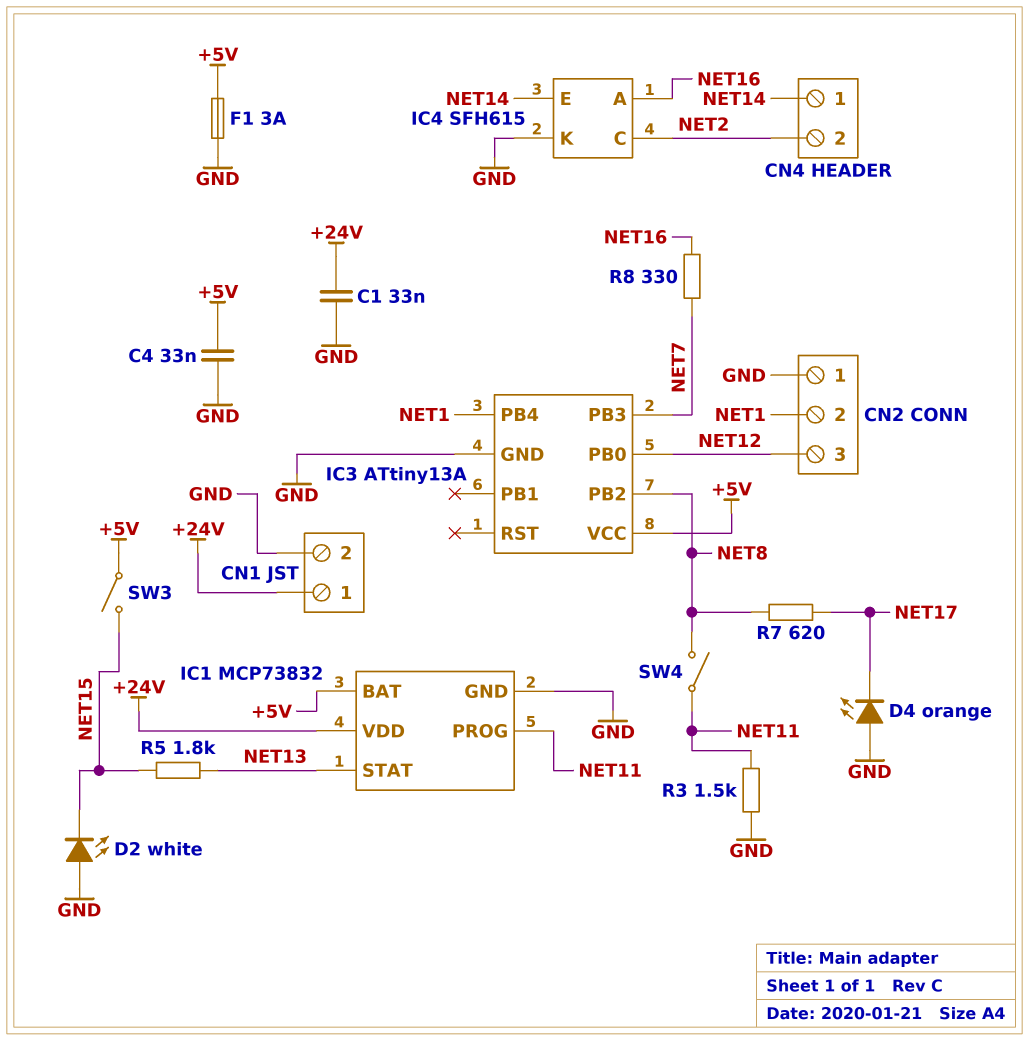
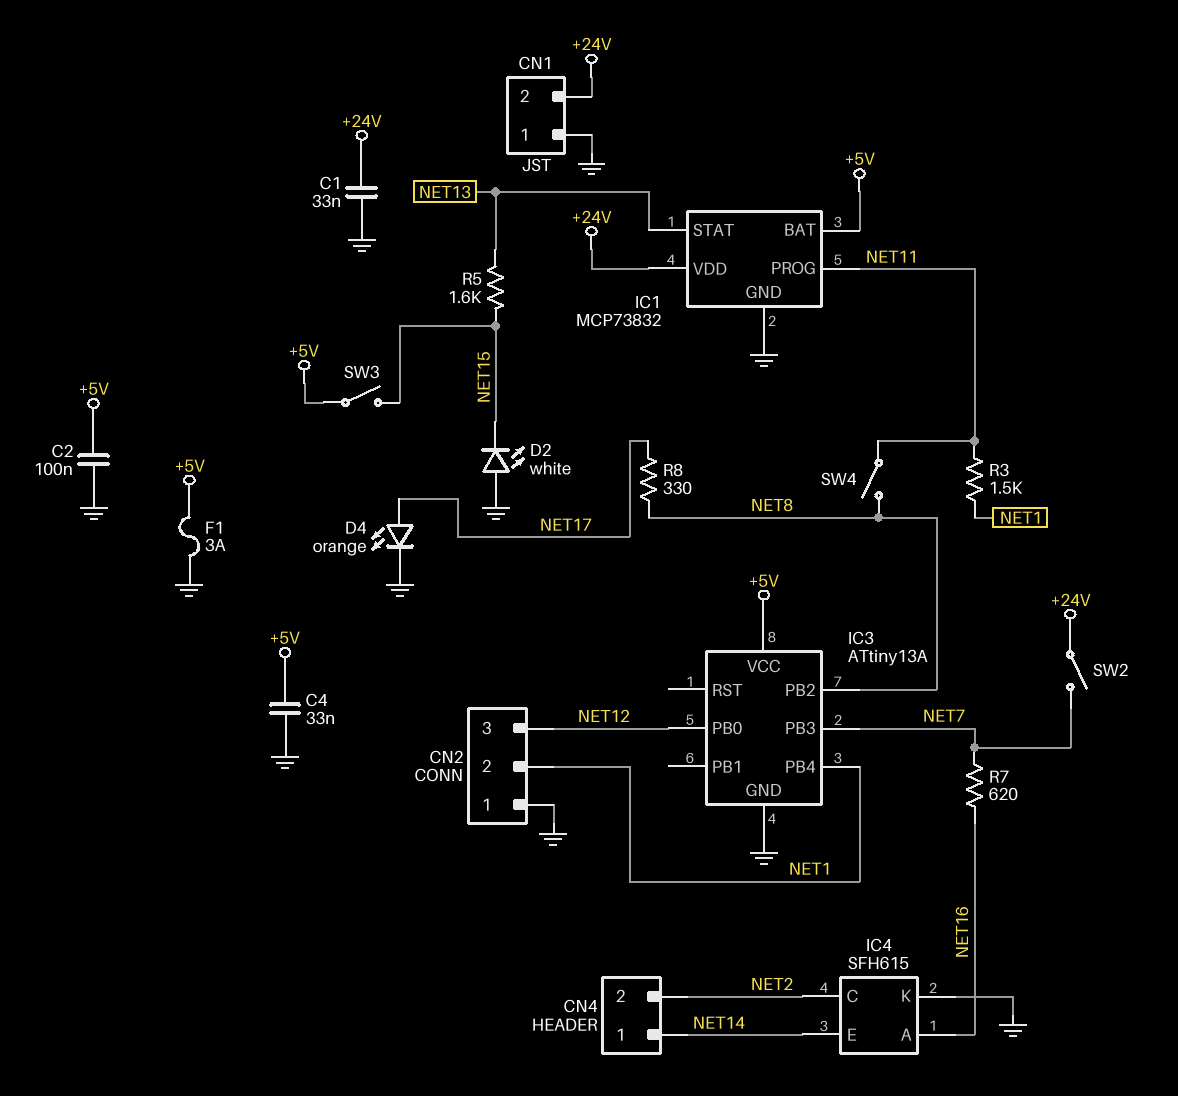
C2: none -> 100nF (+5V, GND)
CN1 pin 1: +24V -> GND
CN1 pin 2: GND -> +24V
D4: LED orange (A GND, K NET17) -> LED orange (A NET17, K GND)
R3: 1.5k (GND, NET11) -> 1.5k (NET1, NET11)
R5: 1.8k (NET13, NET15) -> 1.6k (NET13, NET15)
R7: 620 (NET8, NET17) -> 620 (NET7, NET16)
R8: 330 (NET7, NET16) -> 330 (NET8, NET17)
SW2: none -> switch (+24V, NET7)

